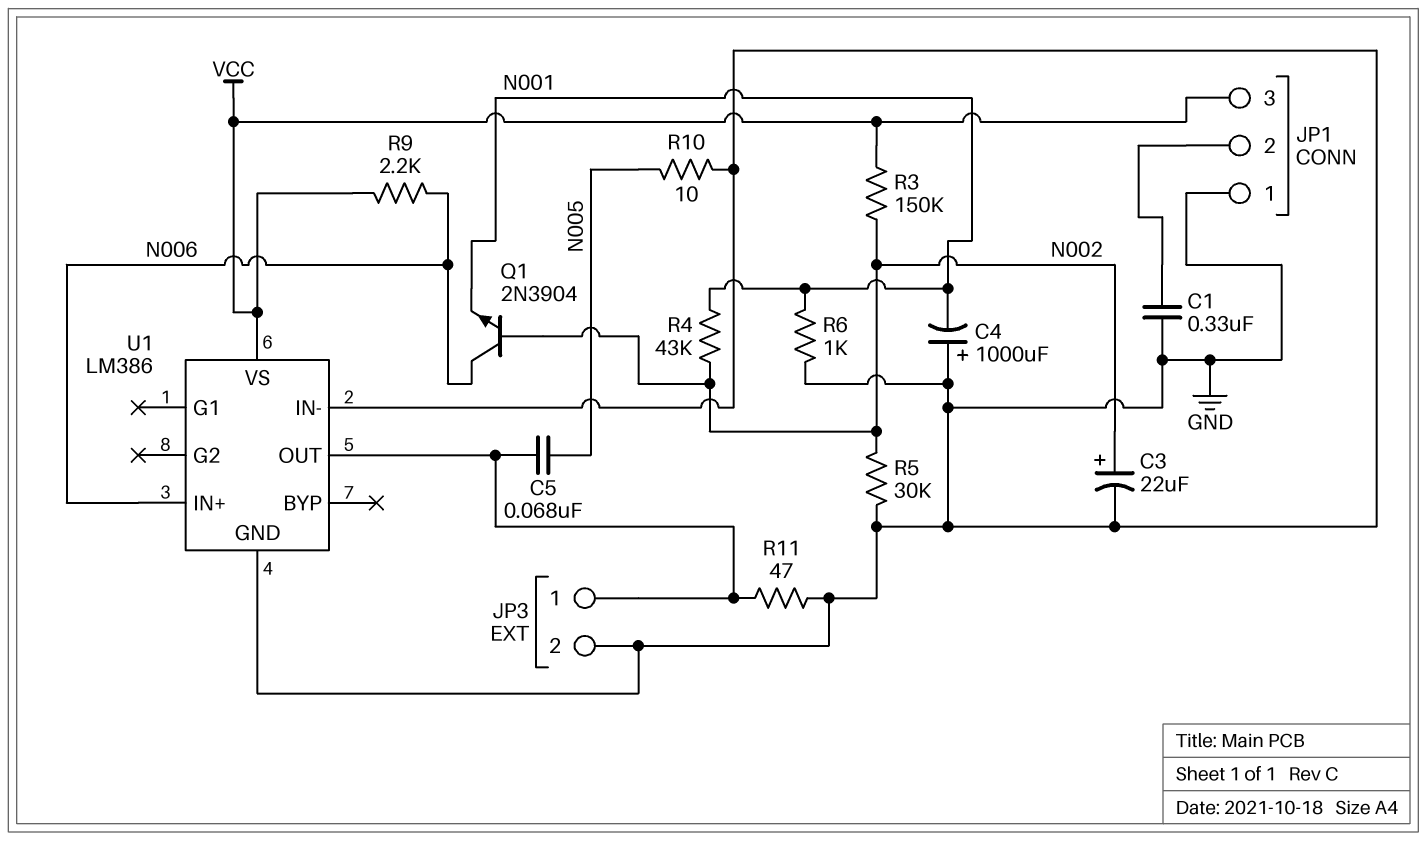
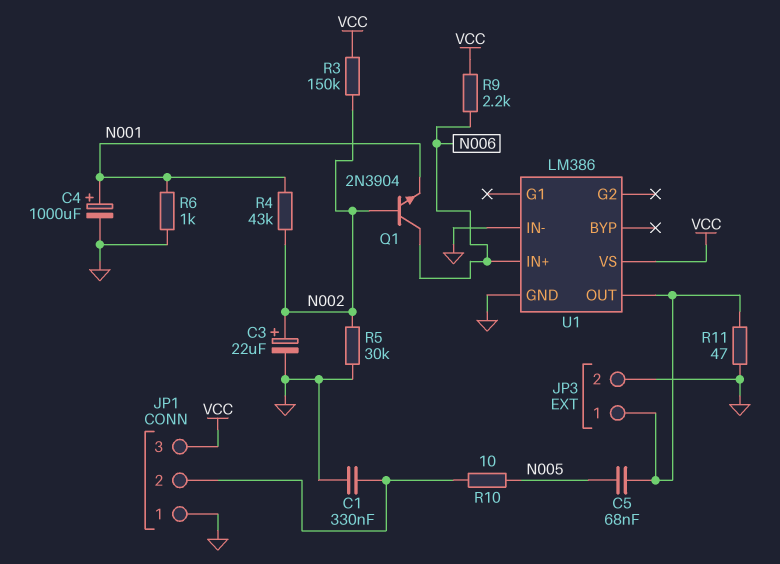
C4: 1000uF (plus GND, minus N001) -> 1000uF (plus N001, minus GND)
R10: 10 (GND, N005) -> 10 (JP1/2, N005)

